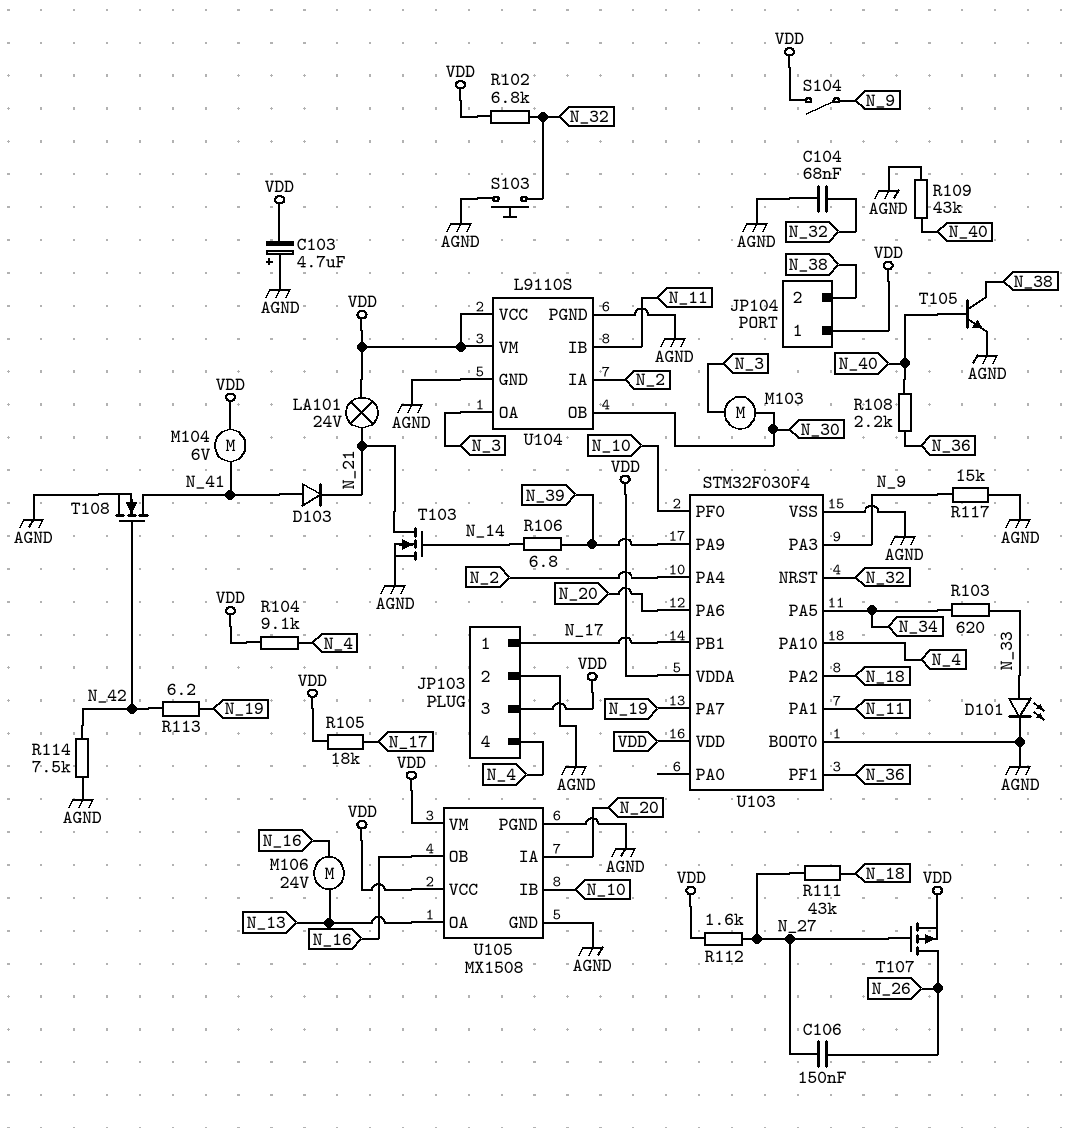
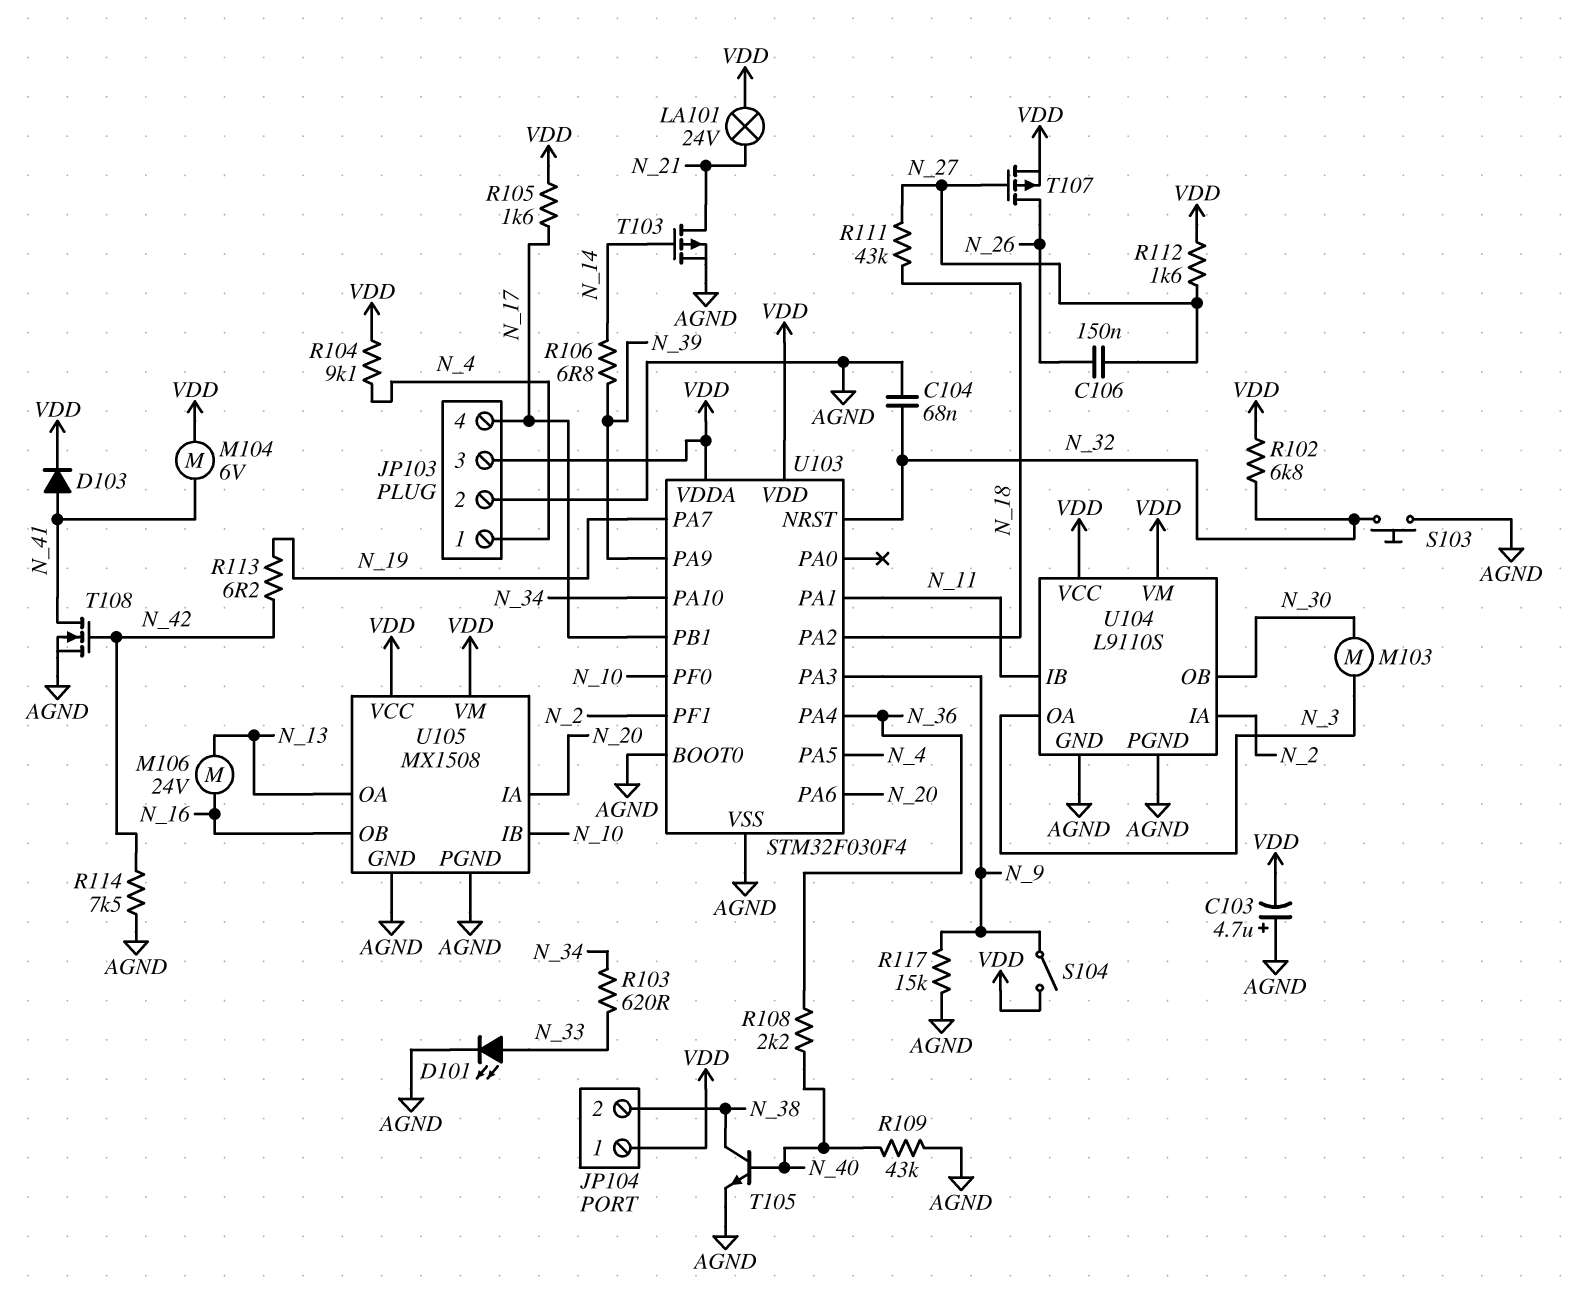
D103: diode (A N_41, K N_21) -> diode (A N_41, K VDD)
JP103 pin 1: N_17 -> N_4
JP103 pin 4: N_4 -> N_17
R105: 18k (N_17, VDD) -> 1.6k (N_17, VDD)
T103: NMOS (G N_14, D N_21, S AGND) -> PMOS (G N_14, D N_21, S AGND)
U103 pin PA4: N_2 -> N_36
U103 pin PA5: N_34 -> N_4
U103 pin PA10: N_4 -> N_34
U103 pin PF1: N_36 -> N_2

